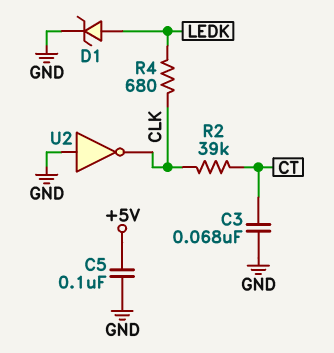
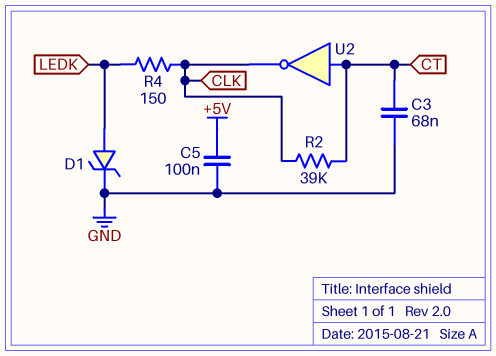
R4: 680 (CLK, LEDK) -> 150 (CLK, LEDK)
U2: NOT (in GND, out CLK) -> NOT (in CT, out CLK)

